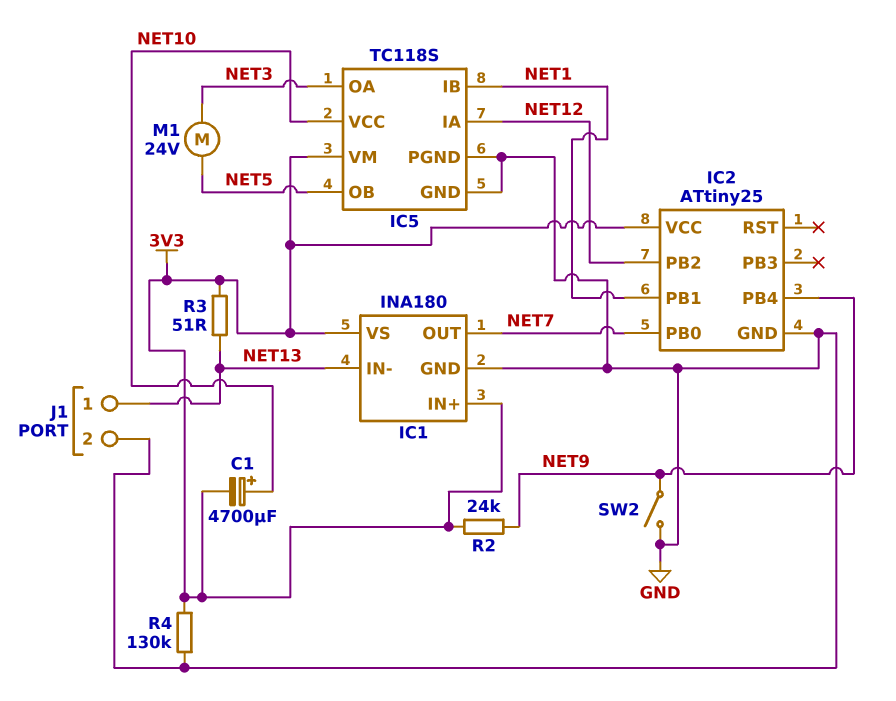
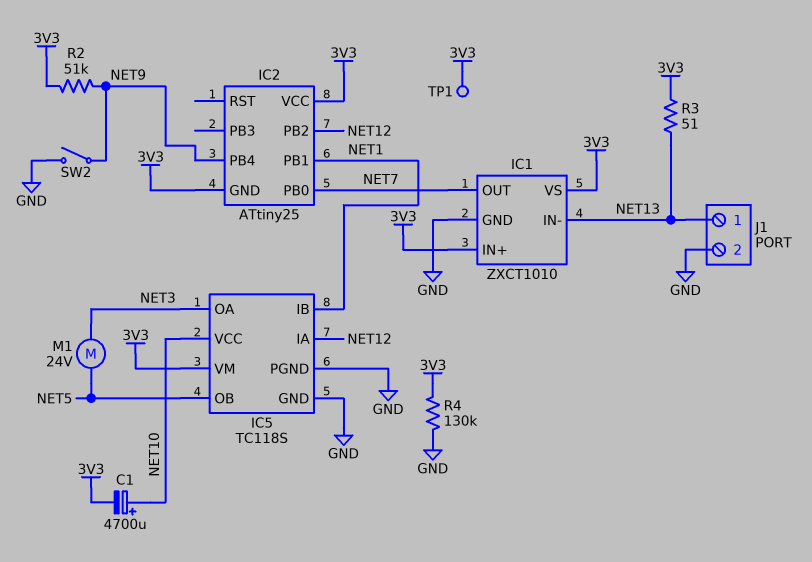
IC1: INA180 -> ZXCT1010
IC2 pin GND: GND -> 3V3
R2: 24k (3V3, NET9) -> 51k (3V3, NET9)
TP1: none -> test point (3V3)

